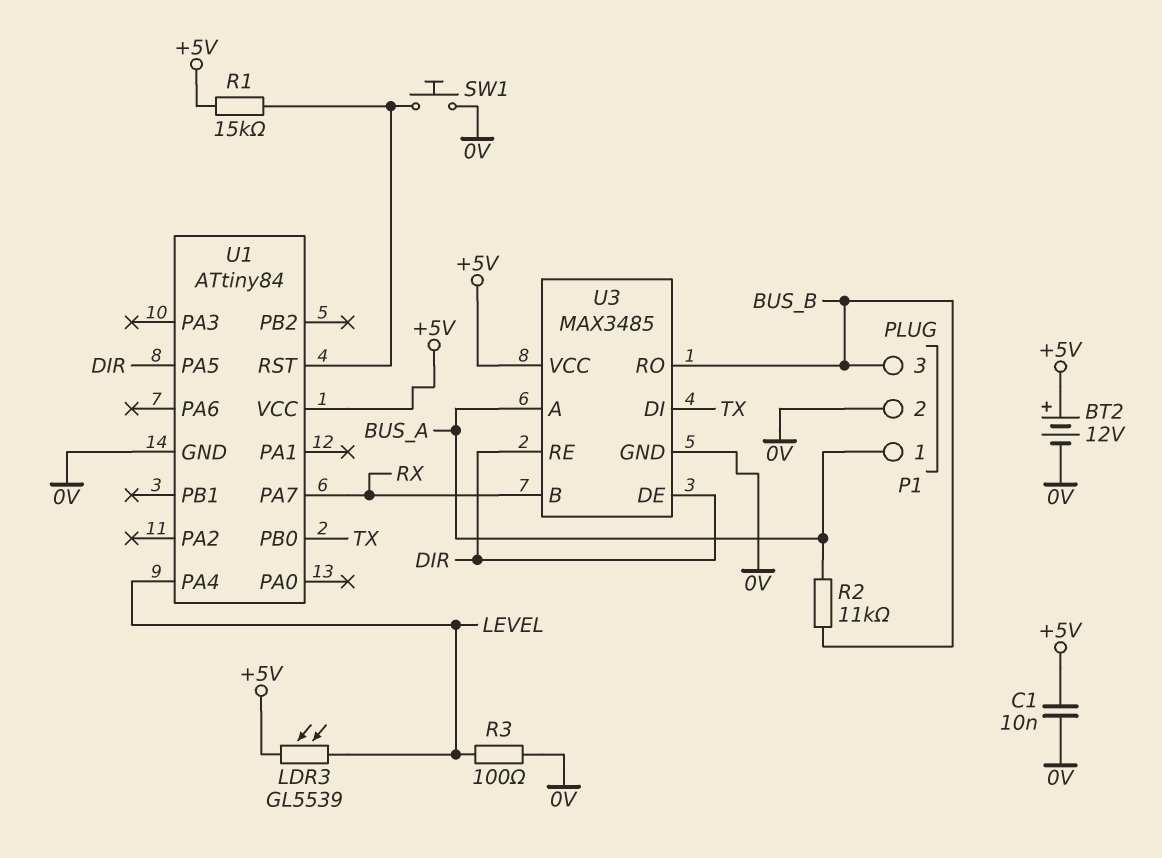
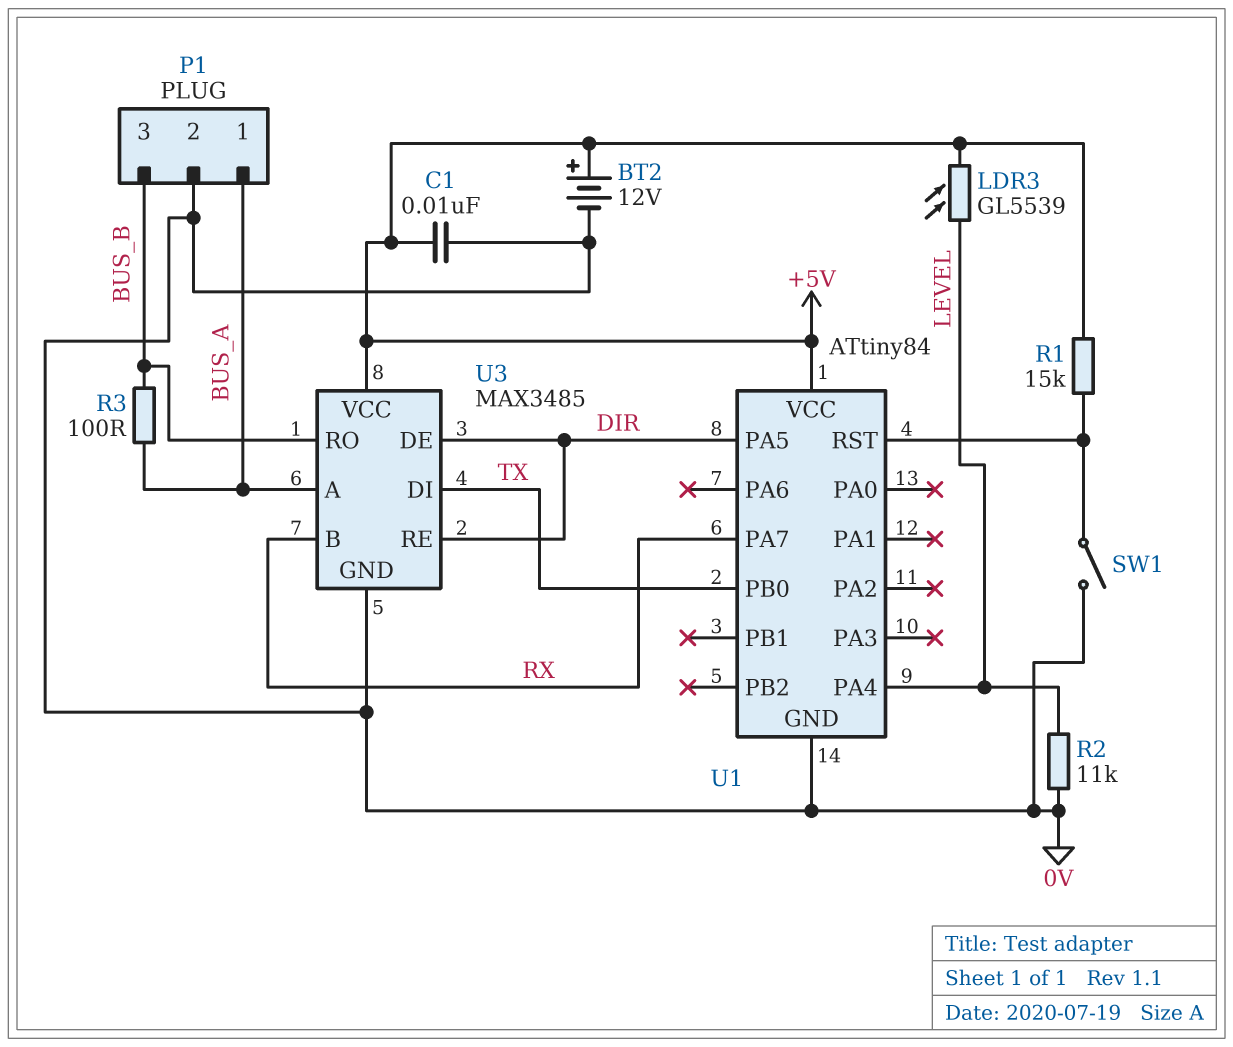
R2: 11k (BUS_A, BUS_B) -> 11k (0V, LEVEL)
R3: 100 (0V, LEVEL) -> 100 (BUS_A, BUS_B)
SW1: button (0V, U1/RST) -> switch (0V, U1/RST)

